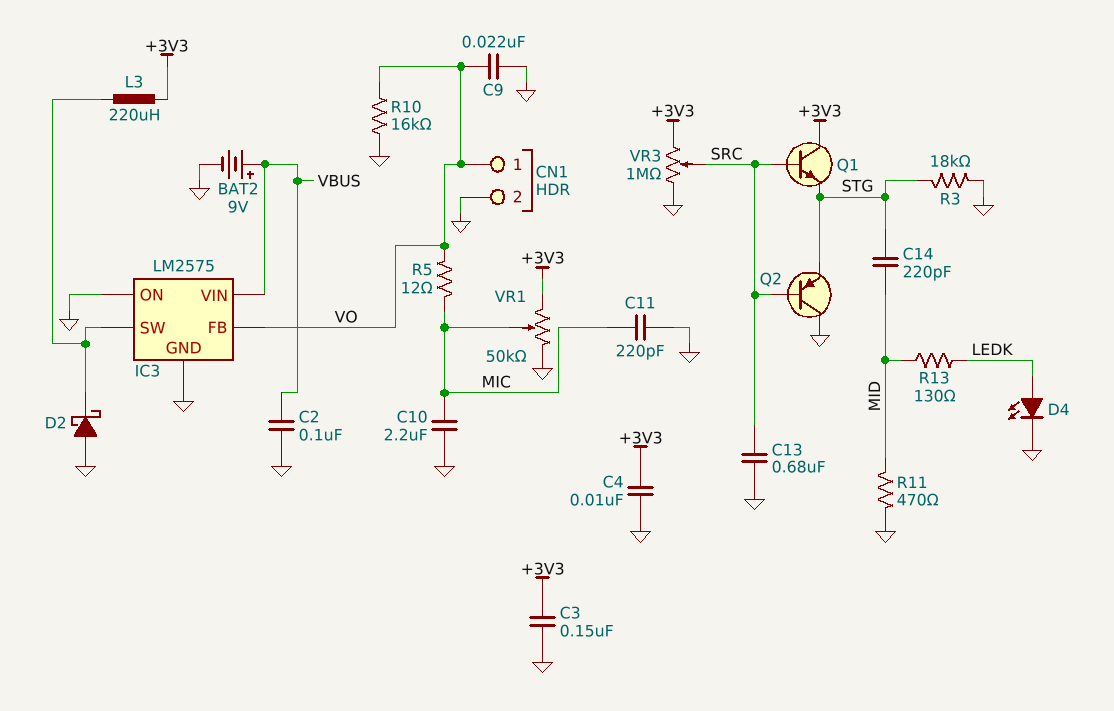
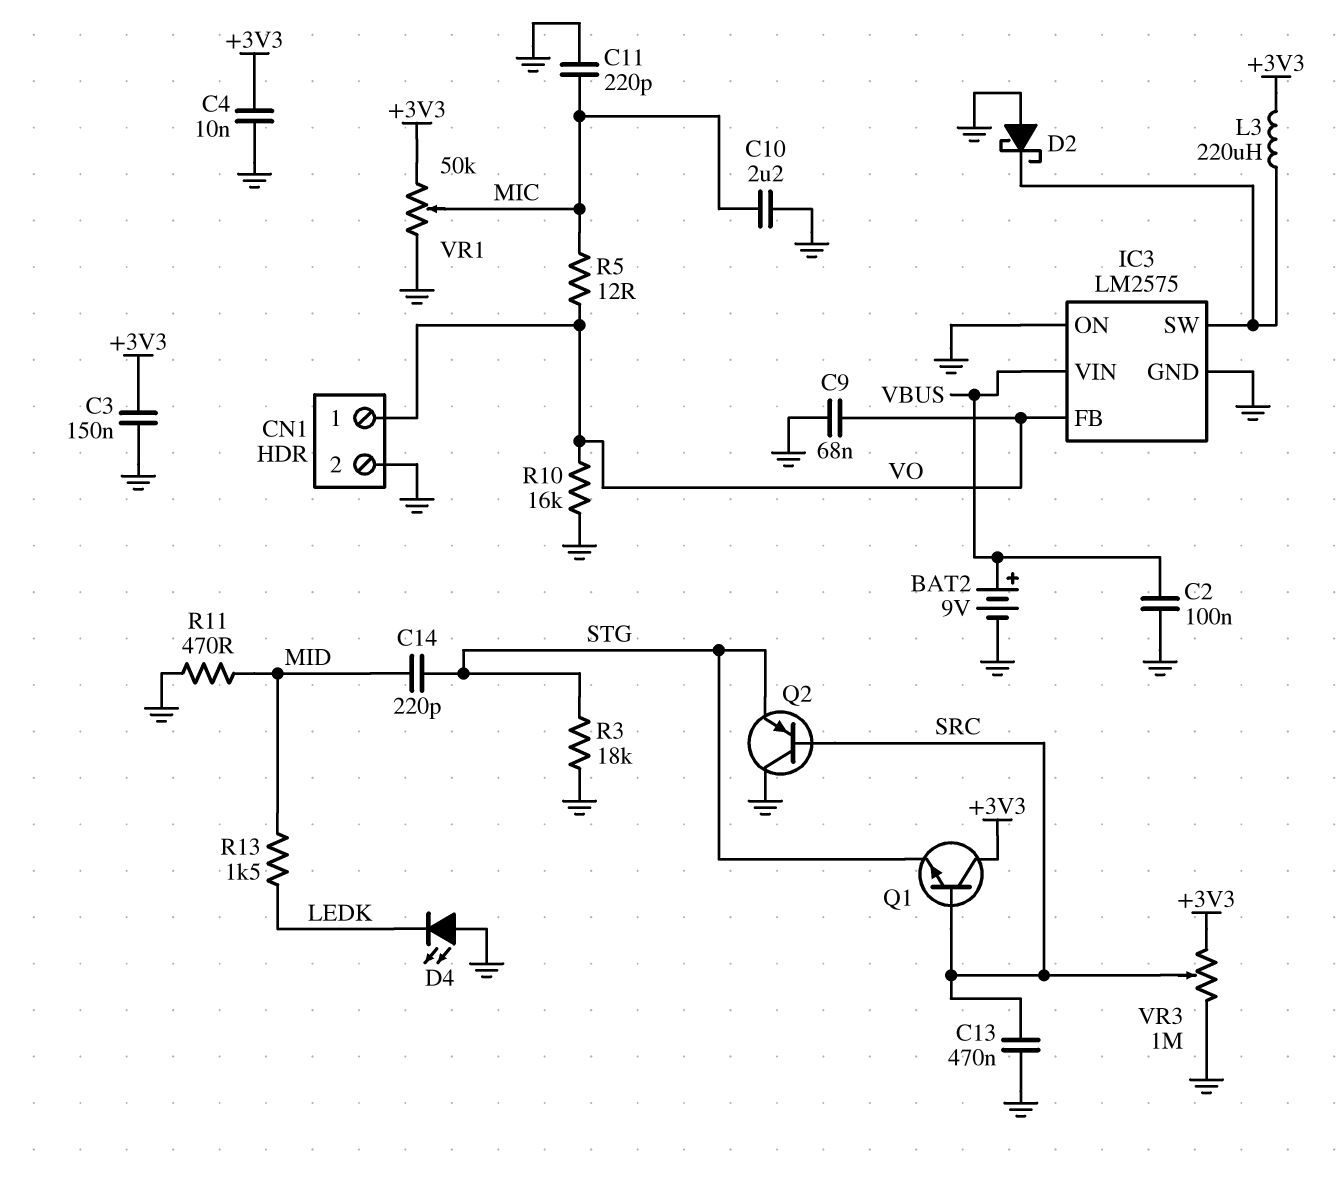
C9: 22nF (GND, VO) -> 68nF (GND, VO)
C13: 680nF (GND, SRC) -> 470nF (GND, SRC)
D4: LED (A LEDK, K GND) -> LED (A GND, K LEDK)
R13: 130 (LEDK, MID) -> 1.5k (LEDK, MID)

